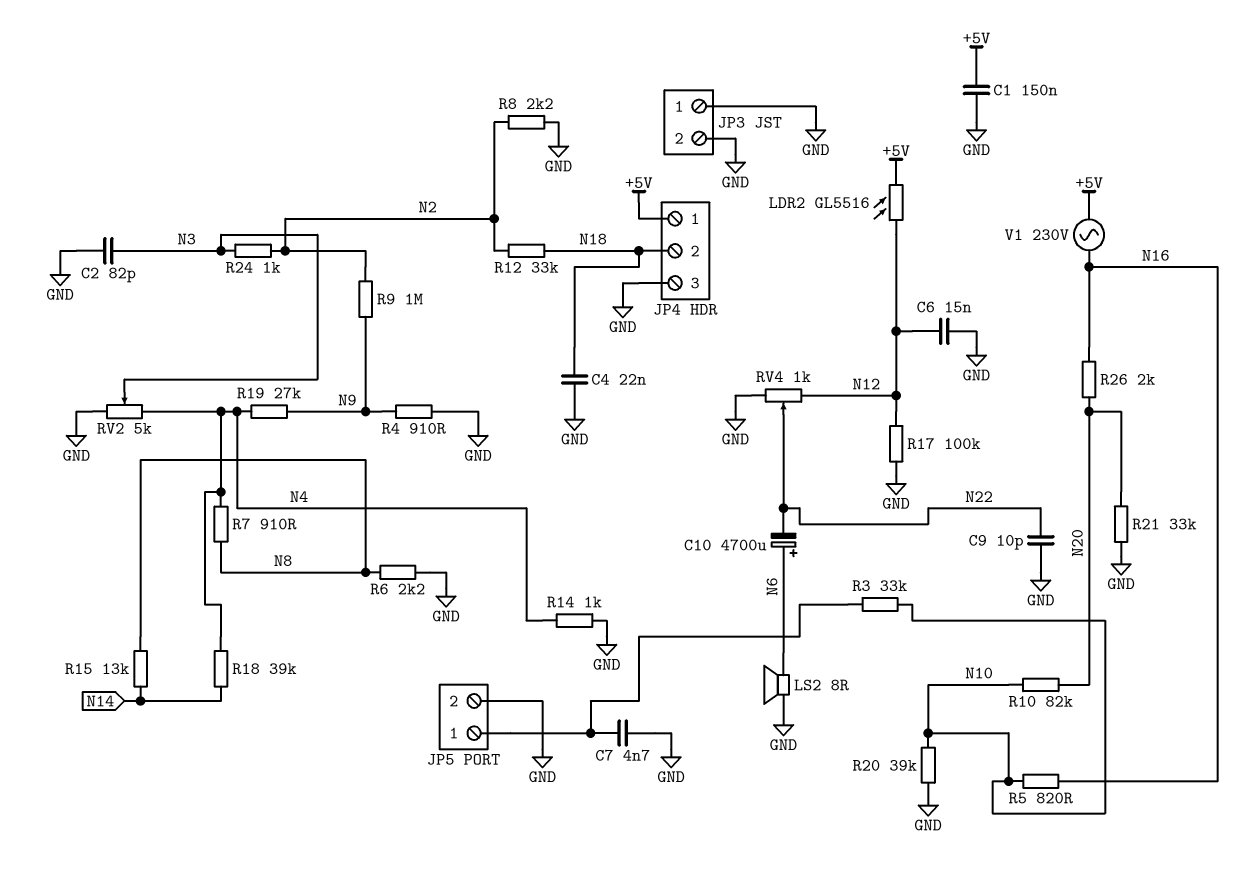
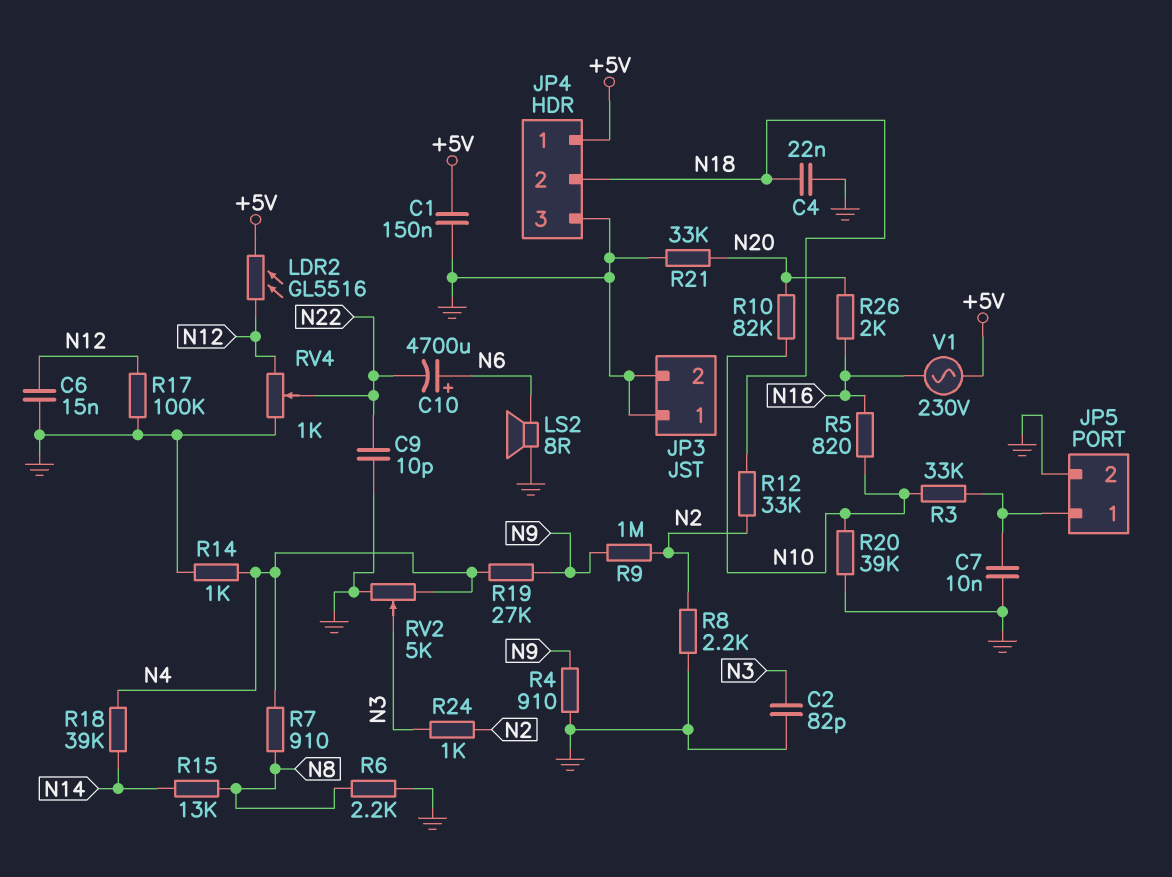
C7: 4.7nF (GND, JP5/1) -> 10nF (GND, JP5/1)

